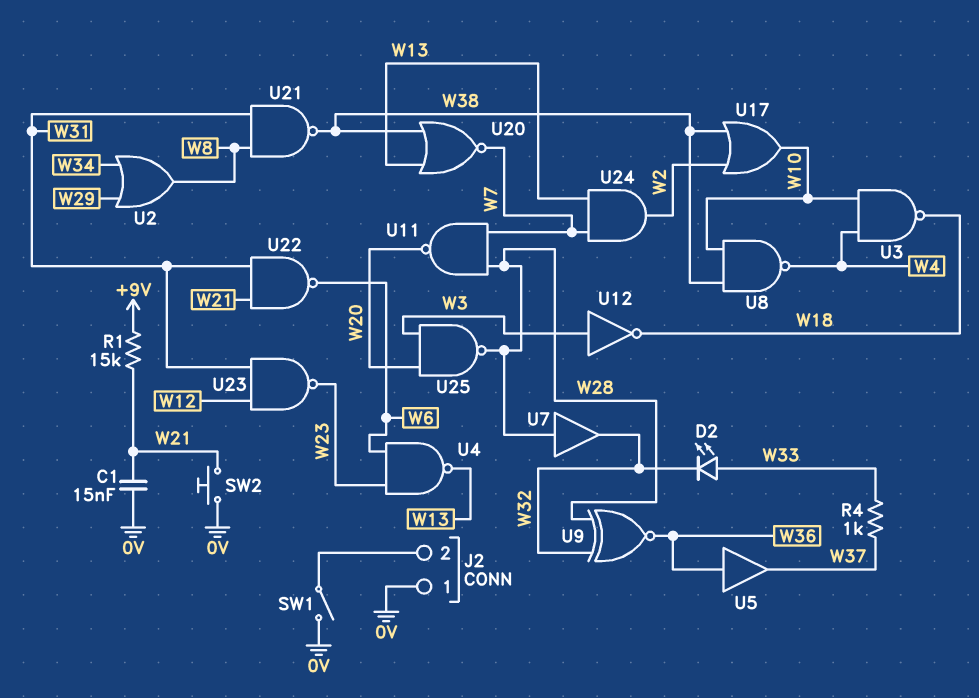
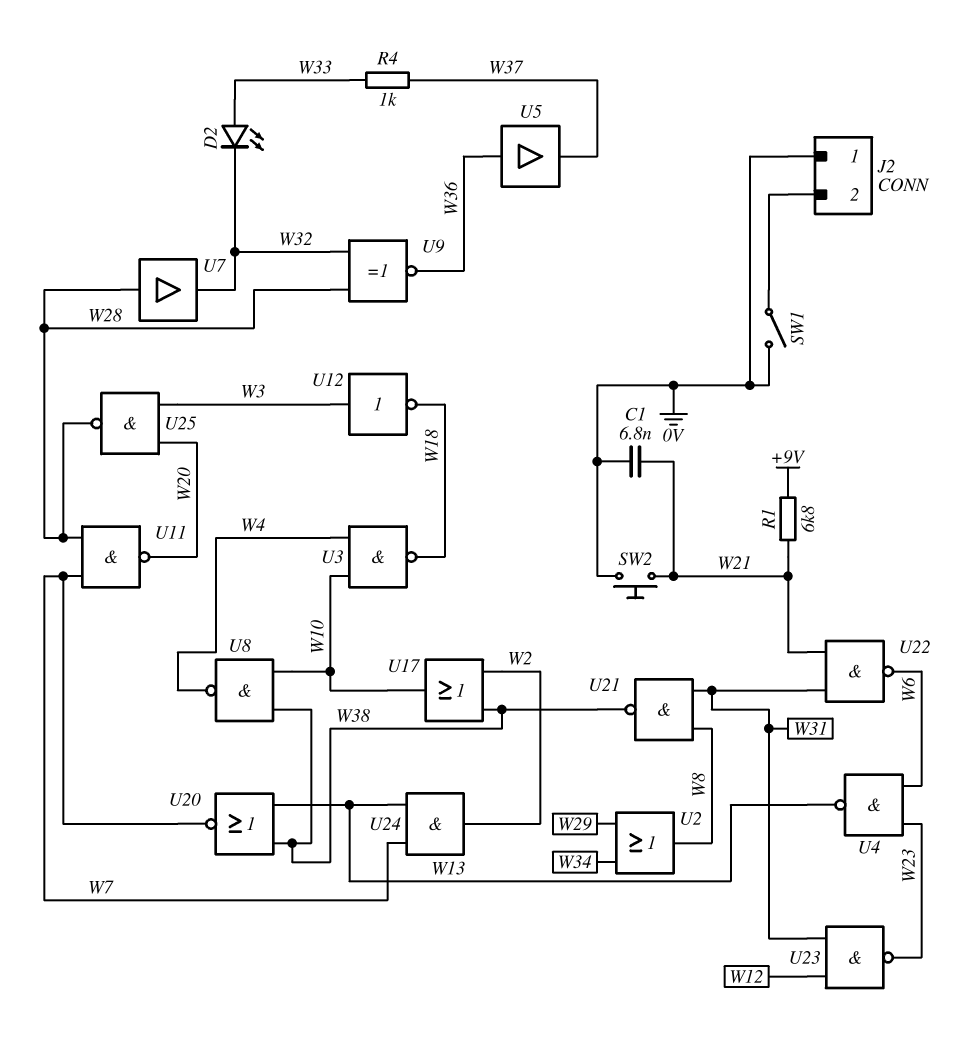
C1: 15nF (0V, W21) -> 6.8nF (0V, W21)
R1: 15k (+9V, W21) -> 6.8k (+9V, W21)

